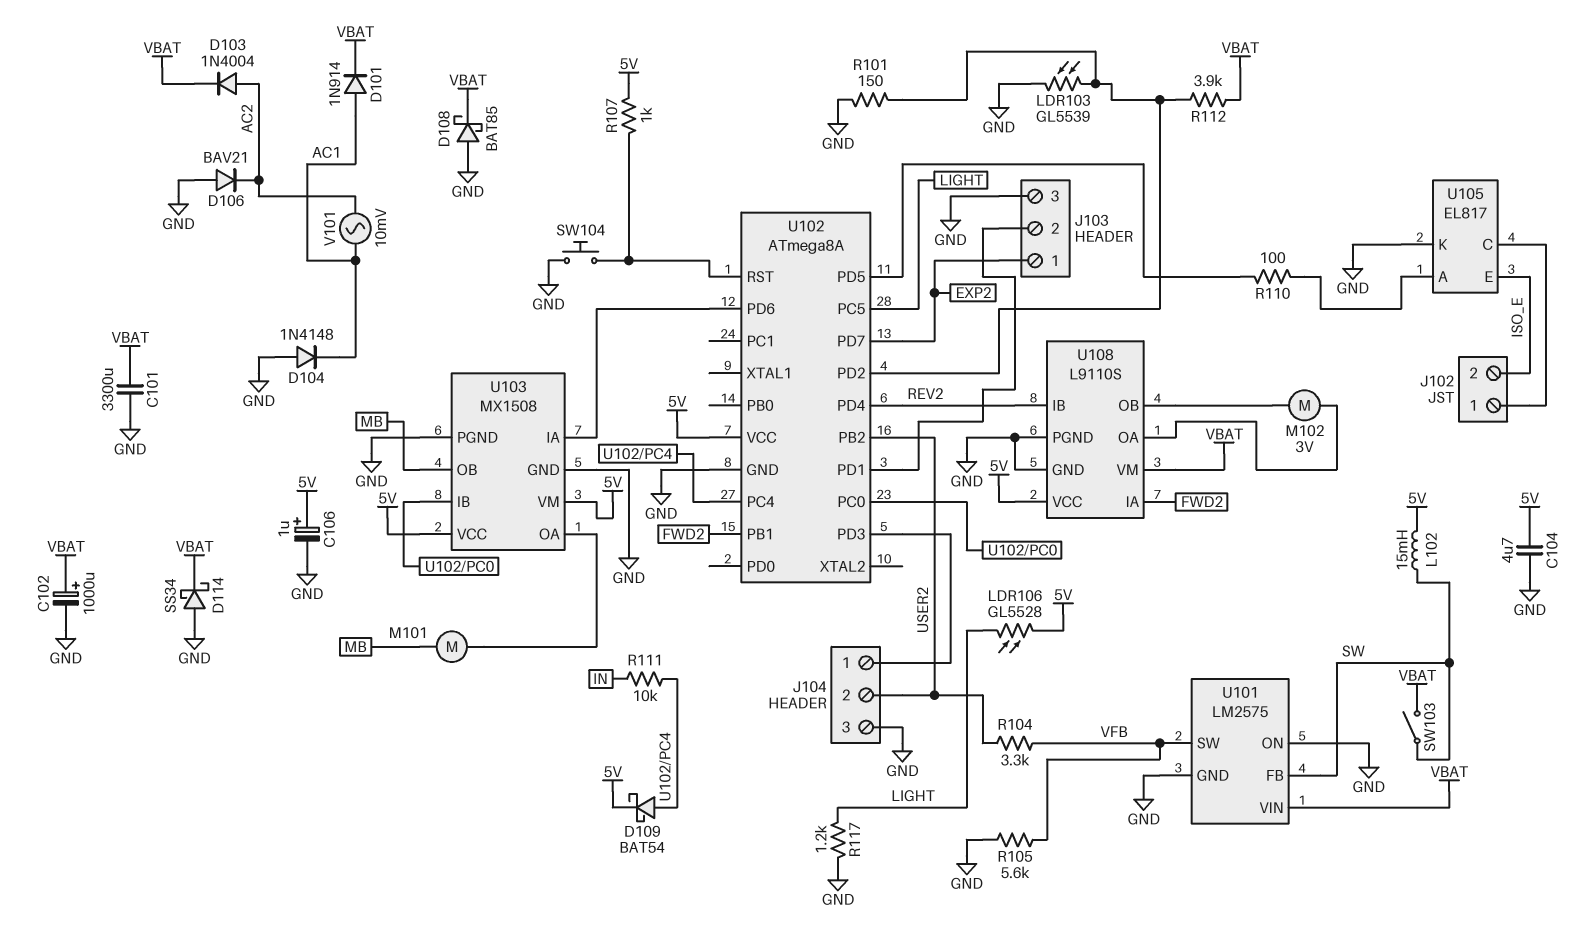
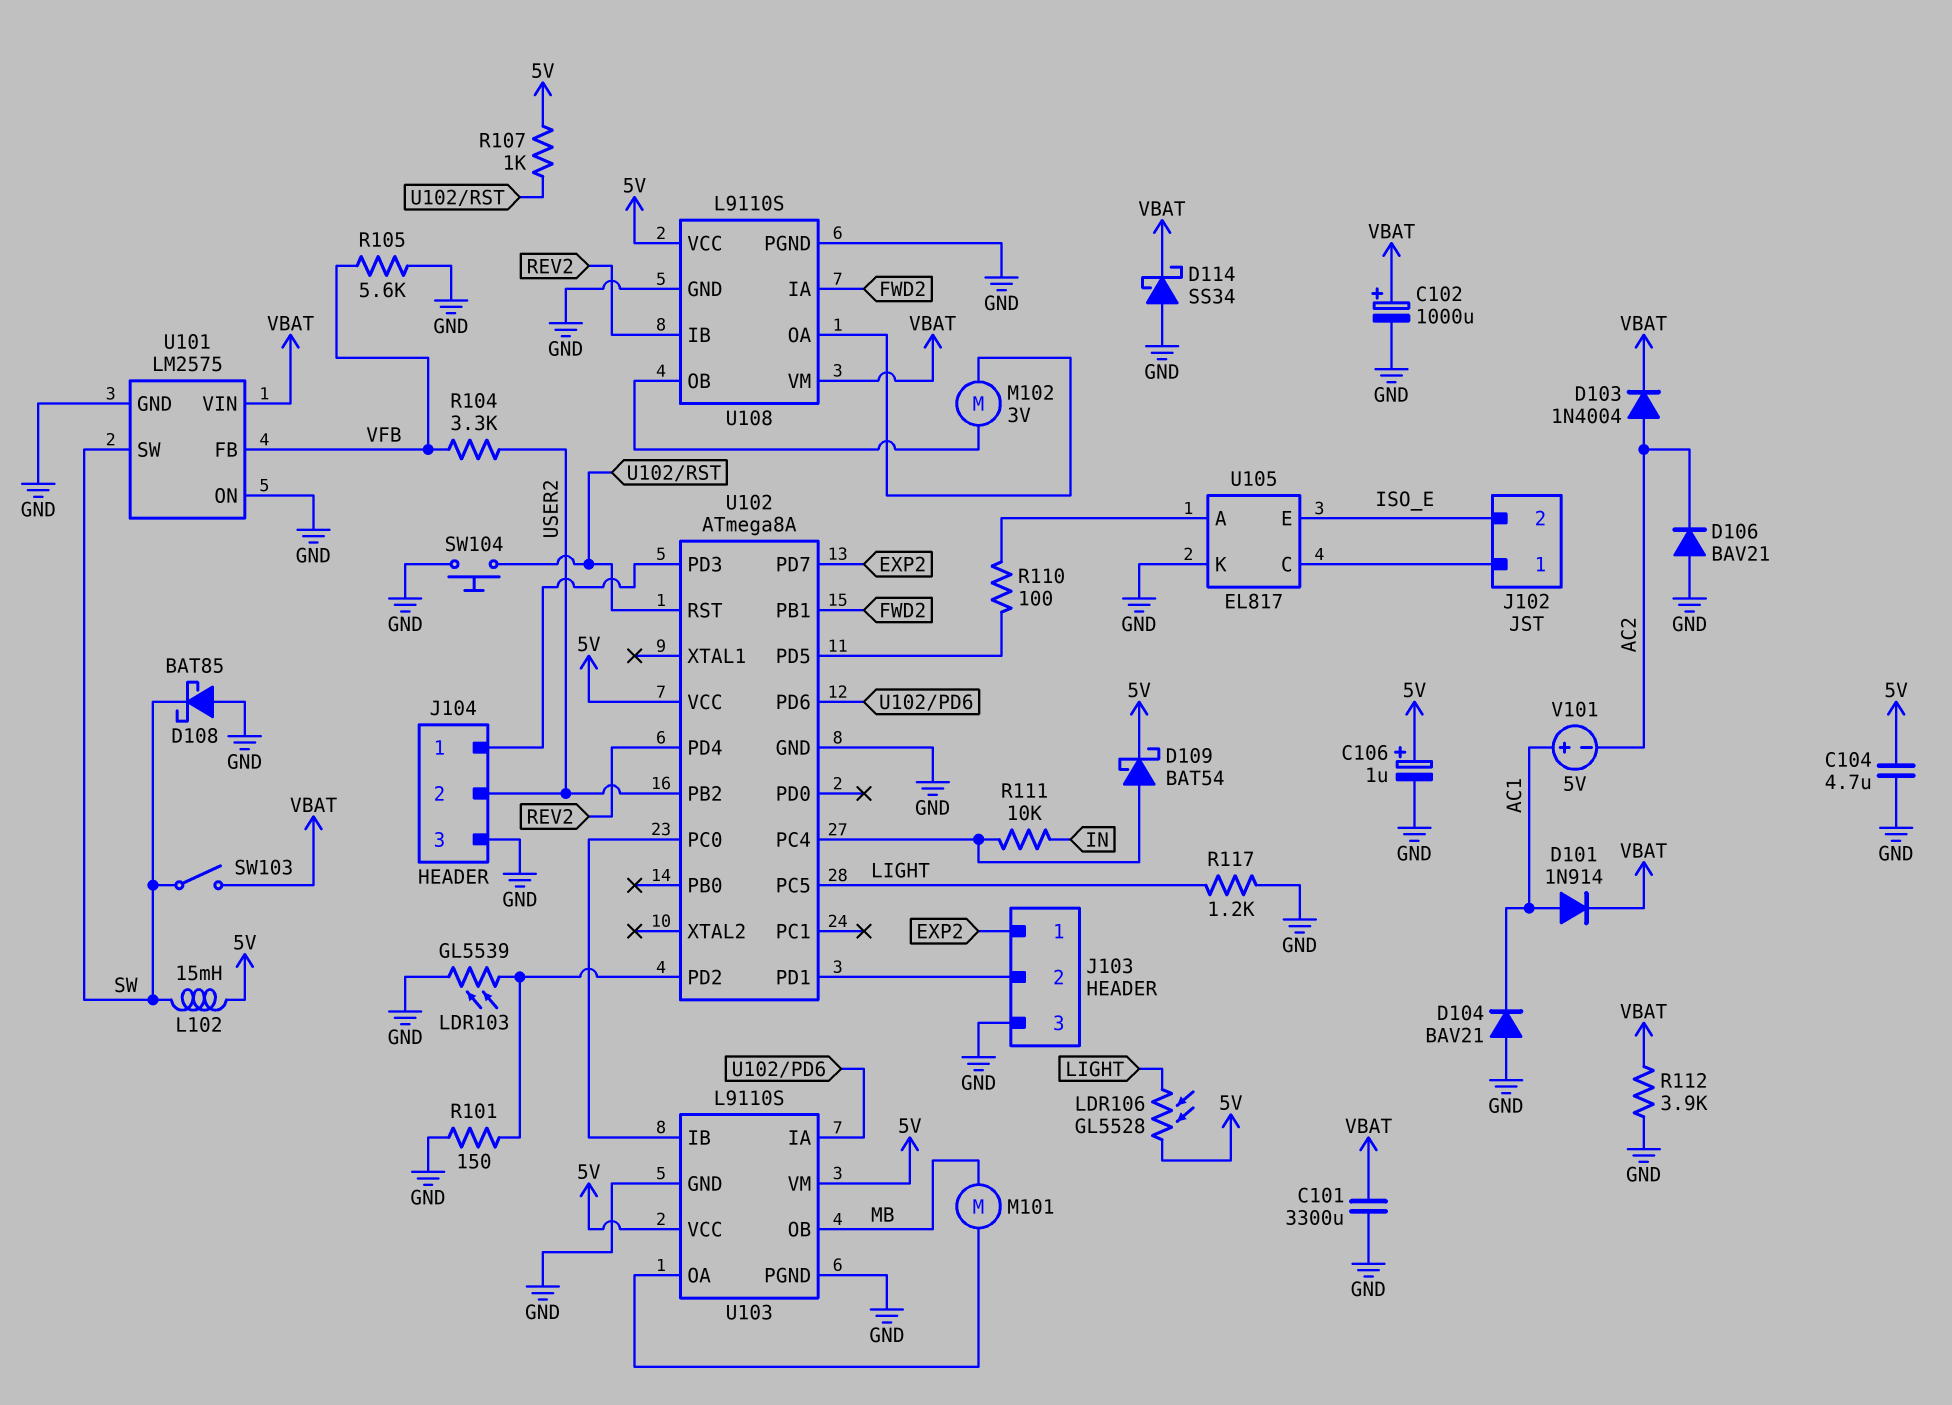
D104: diode 1N4148 (A GND, K AC1) -> diode BAV21 (A GND, K AC1)
D108: schottky BAT85 (A GND, K VBAT) -> schottky BAT85 (A GND, K SW)
R112: 3.9k (U102/PD2, VBAT) -> 3.9k (GND, VBAT)
U101 pin FB: SW -> VFB
U101 pin SW: VFB -> SW
U103: MX1508 -> L9110S
V101: AC 10mV (AC1, AC2) -> 5V (plus AC1, minus AC2)

